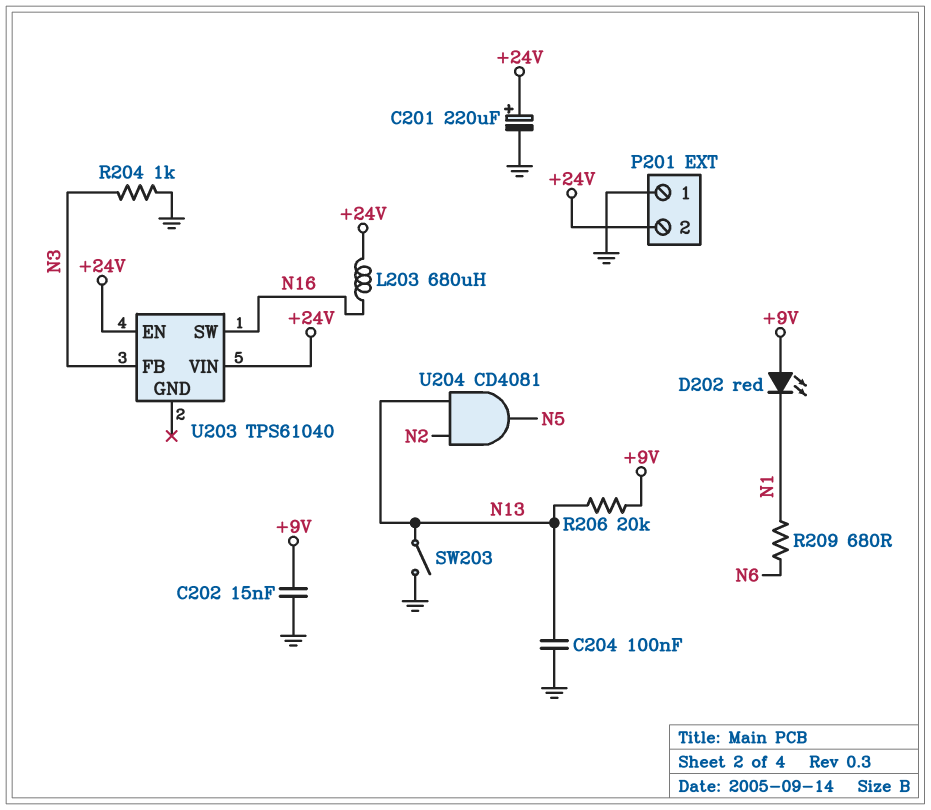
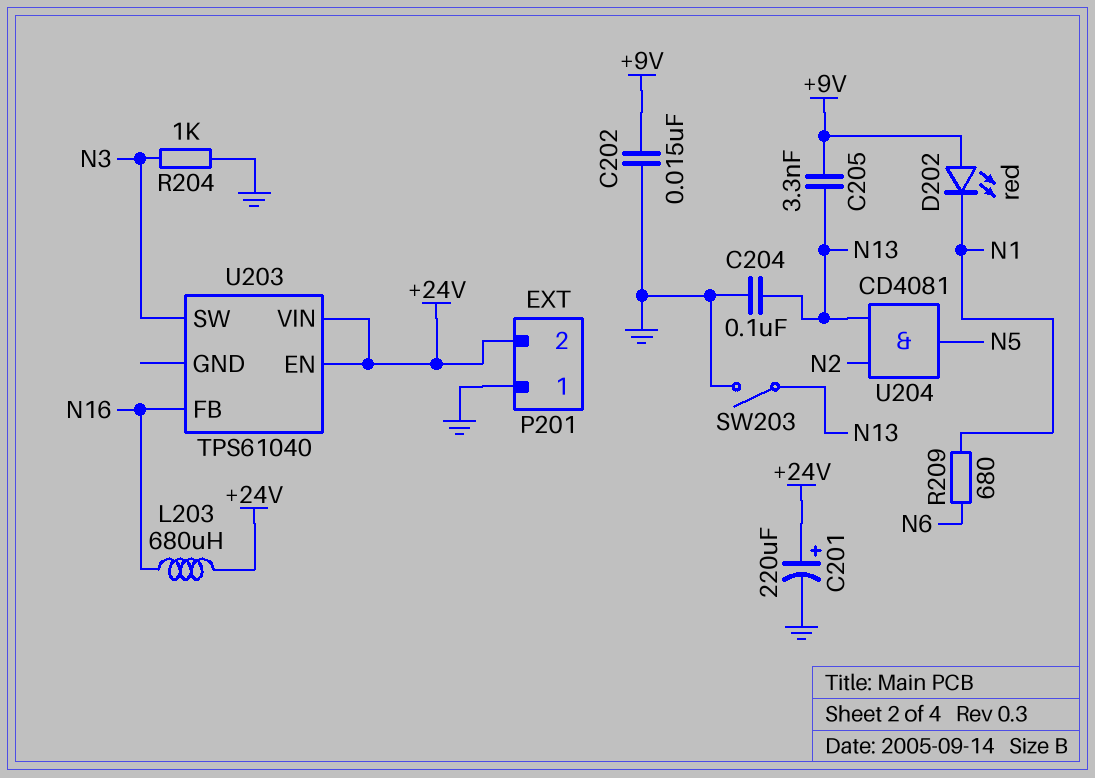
C205: none -> 3.3nF (+9V, N13)
R206: 20k (+9V, N13) -> none
U203 pin FB: N3 -> N16
U203 pin SW: N16 -> N3

